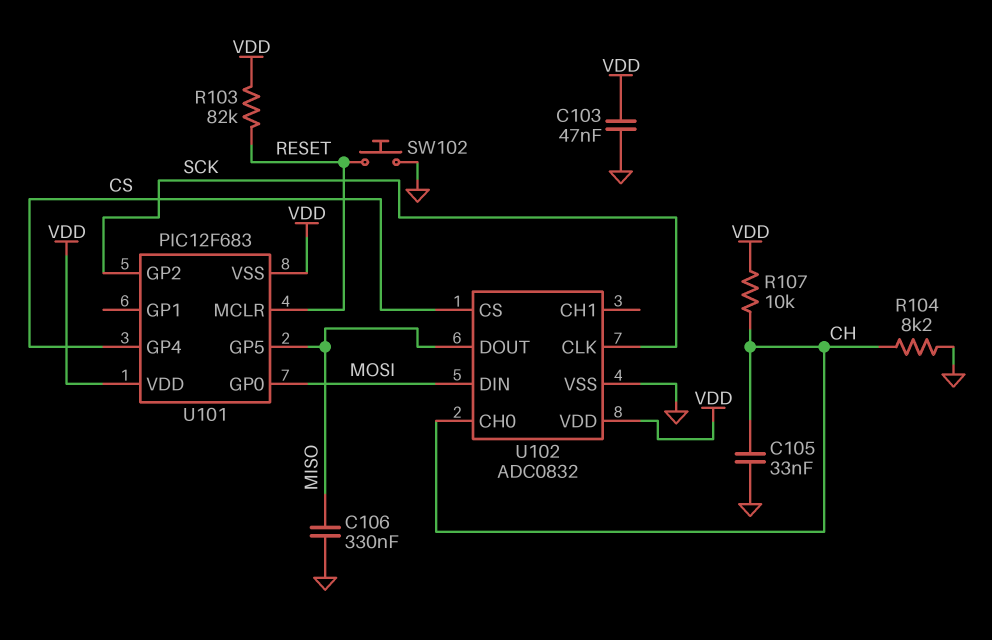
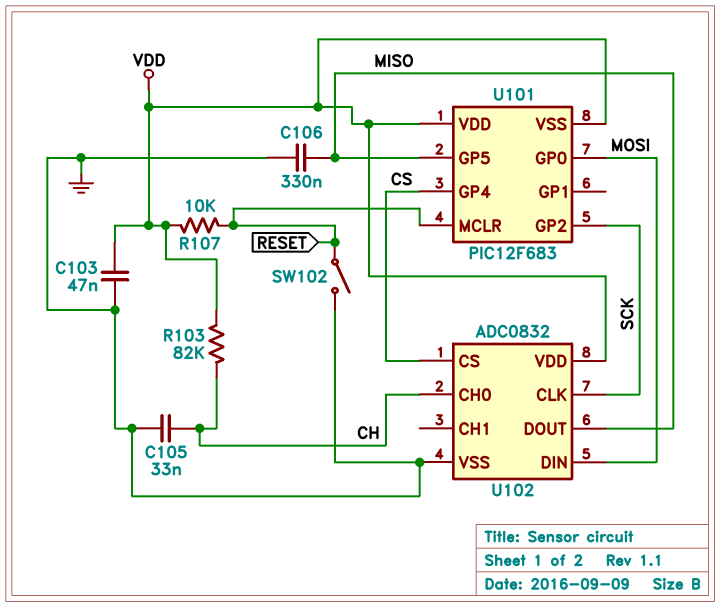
R103: 82k (RESET, VDD) -> 82k (CH, VDD)
R104: 8.2k (CH, GND) -> none
R107: 10k (CH, VDD) -> 10k (RESET, VDD)
SW102: button (GND, RESET) -> switch (GND, RESET)

